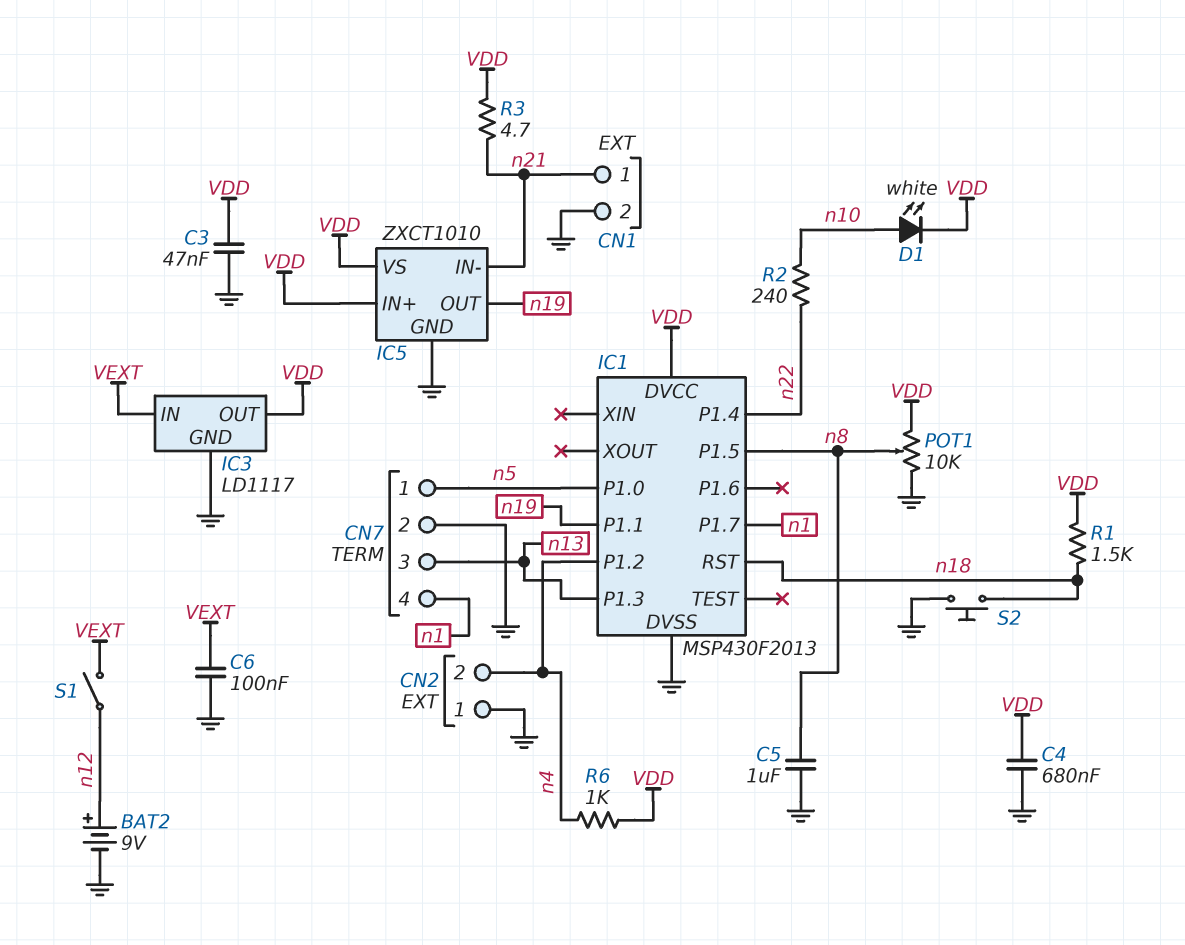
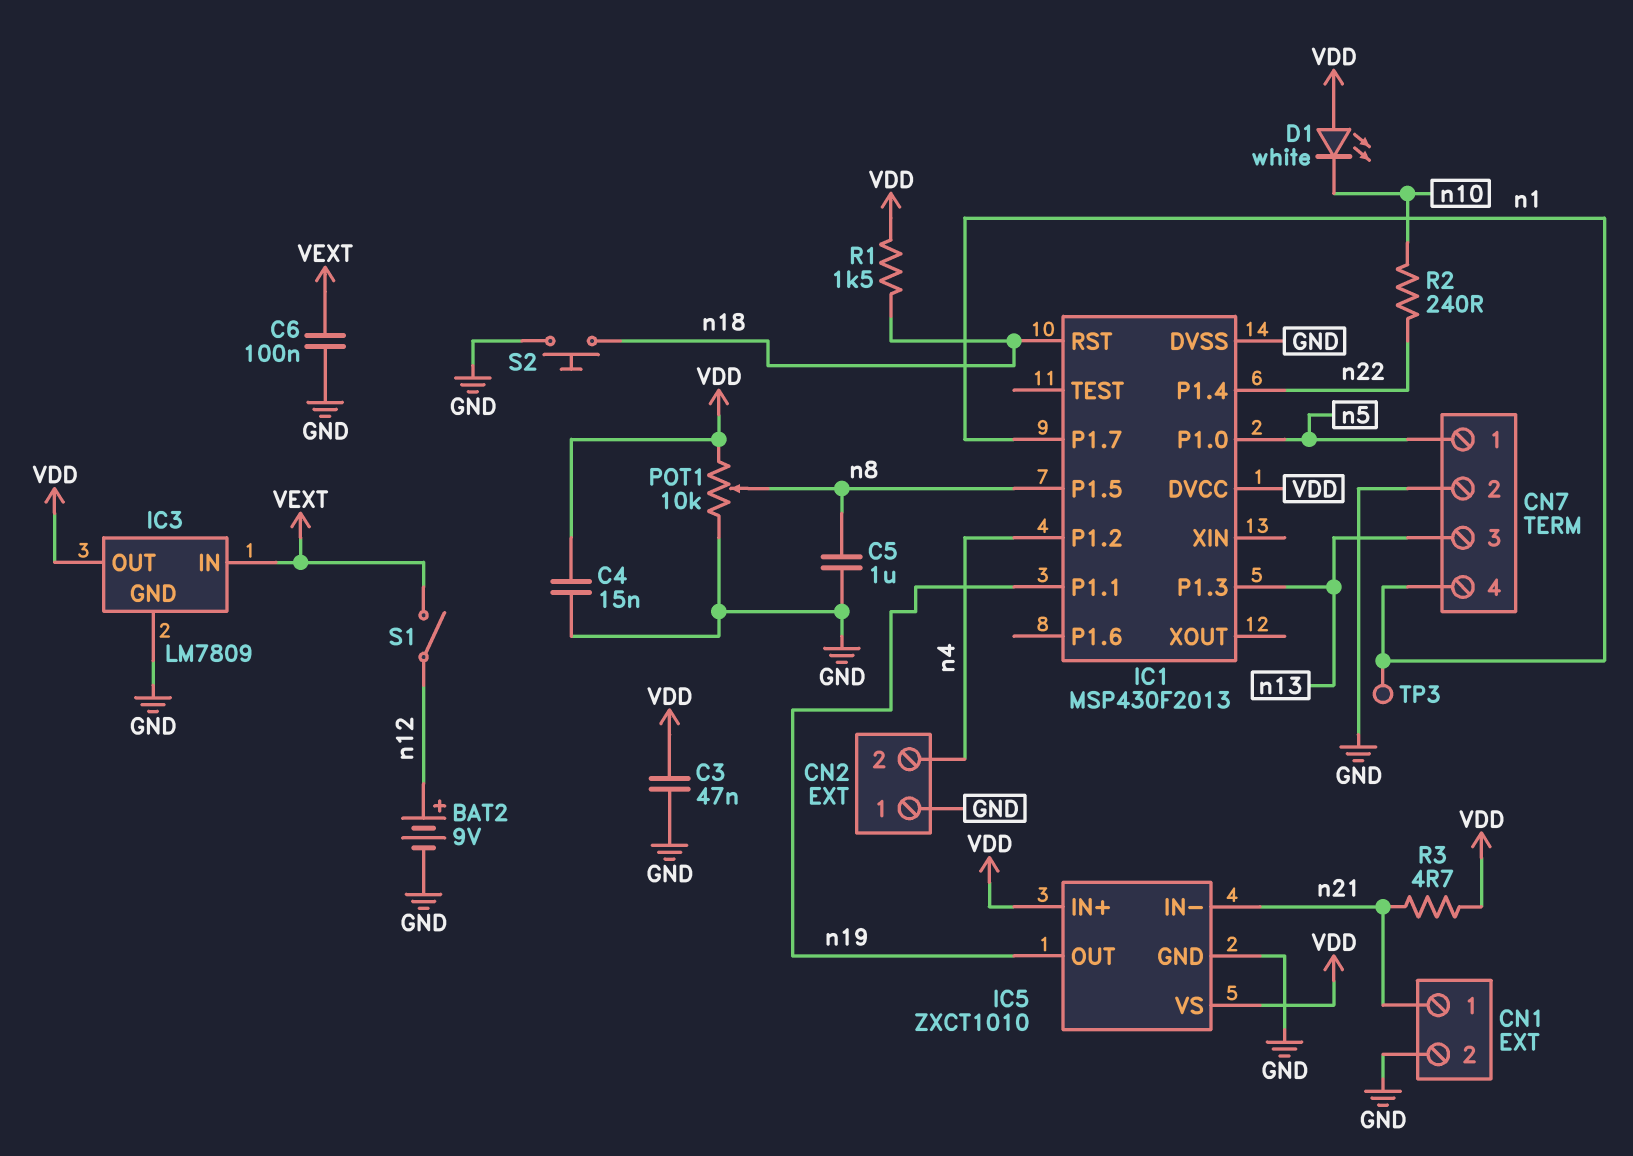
C4: 680nF (GND, VDD) -> 15nF (GND, VDD)
D1: LED white (A n10, K VDD) -> LED white (A VDD, K n10)
IC3: LD1117 -> LM7809
R6: 1k (VDD, n4) -> none
TP3: none -> test point (n1)

